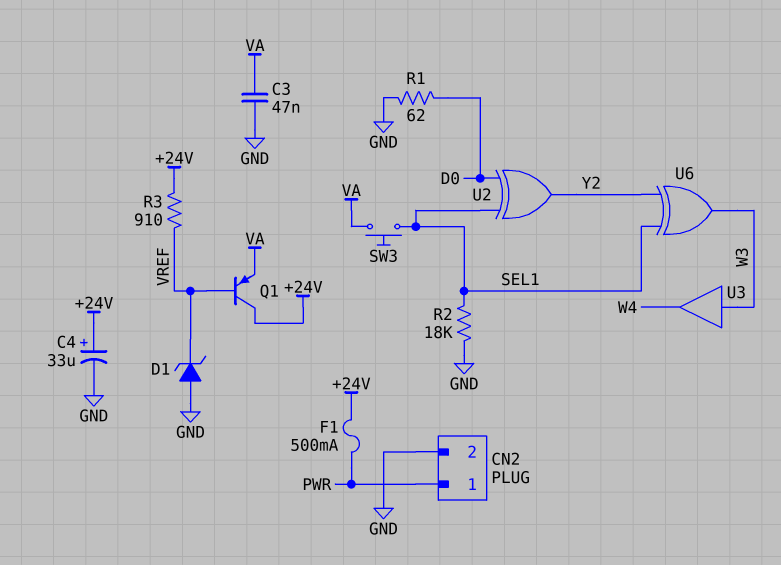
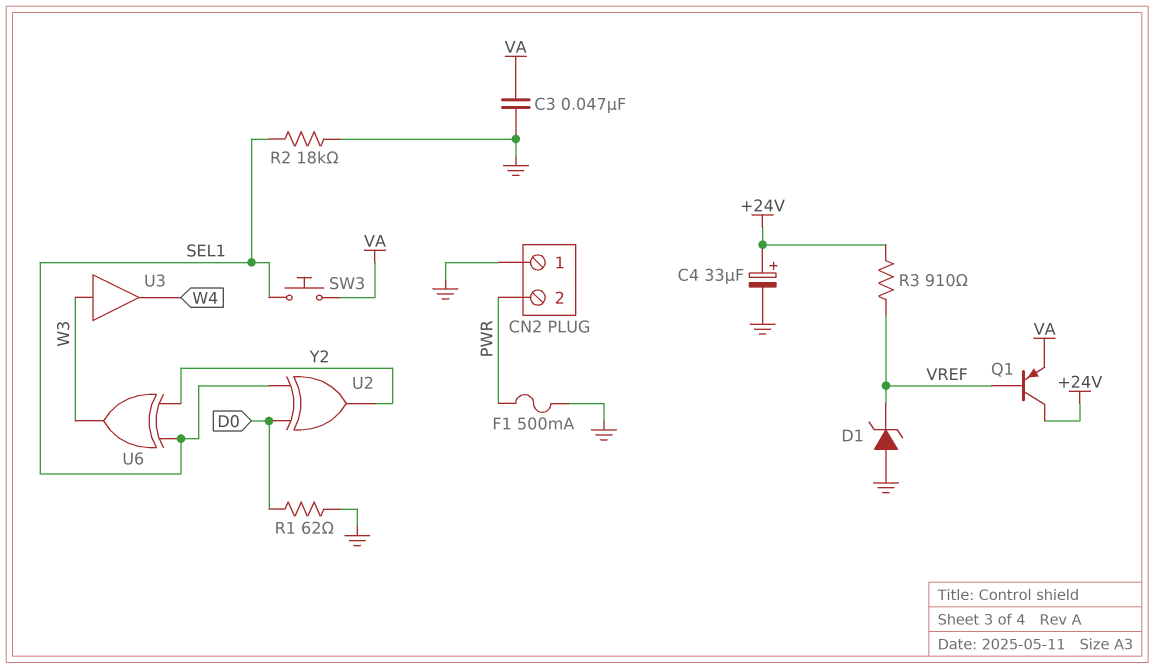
CN2 pin 1: PWR -> GND
CN2 pin 2: GND -> PWR
F1: 500mA (+24V, PWR) -> 500mA (GND, PWR)

